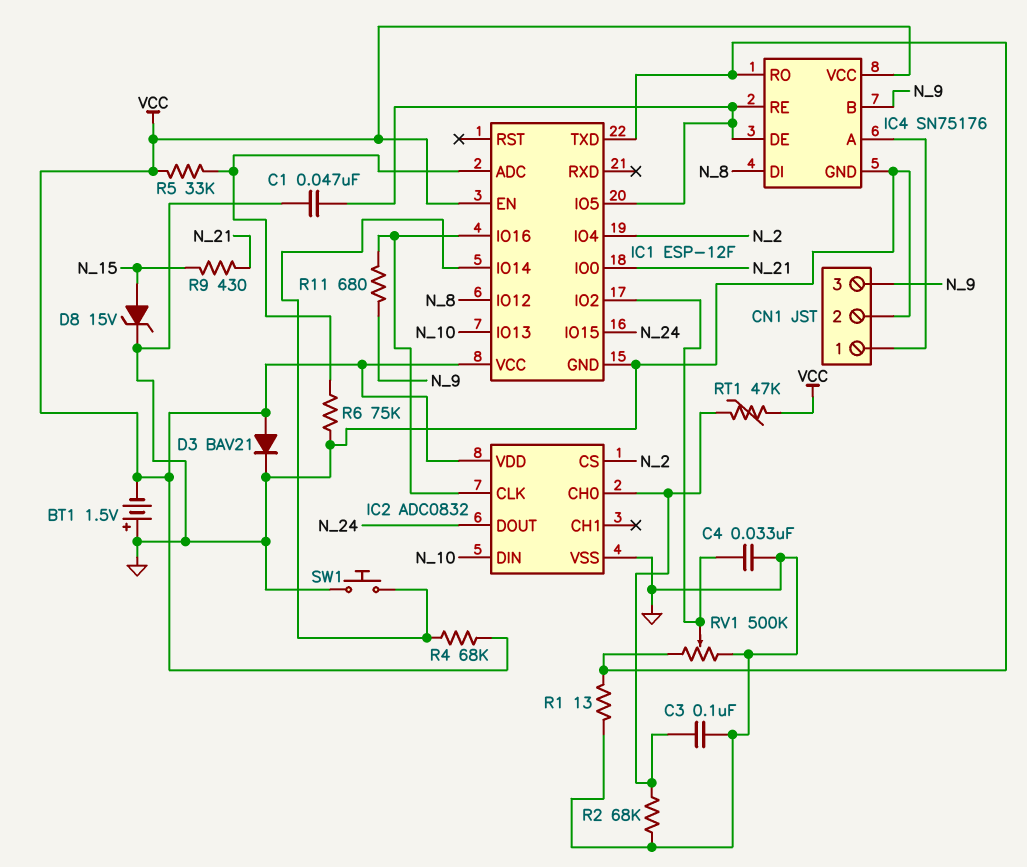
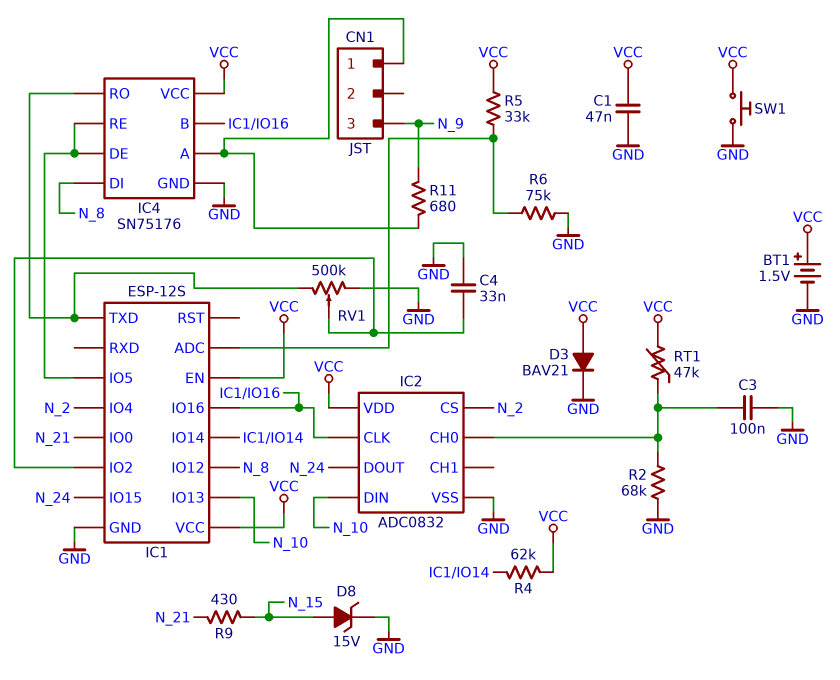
BT1: 1.5V (plus GND, minus VCC) -> 1.5V (plus VCC, minus GND)
C1: 47nF (GND, IC1/IO5) -> 47nF (GND, VCC)
CN1 pin 2: GND -> none
IC1: ESP-12F -> ESP-12S
IC4 pin B: N_9 -> IC1/IO16
R1: 13 (GND, IC1/TXD) -> none
R4: 68k (IC1/IO14, VCC) -> 62k (IC1/IO14, VCC)
R11: 680 (IC1/IO16, N_9) -> 680 (CN1/1, N_9)
SW1: button (GND, IC1/IO14) -> button (GND, VCC)

